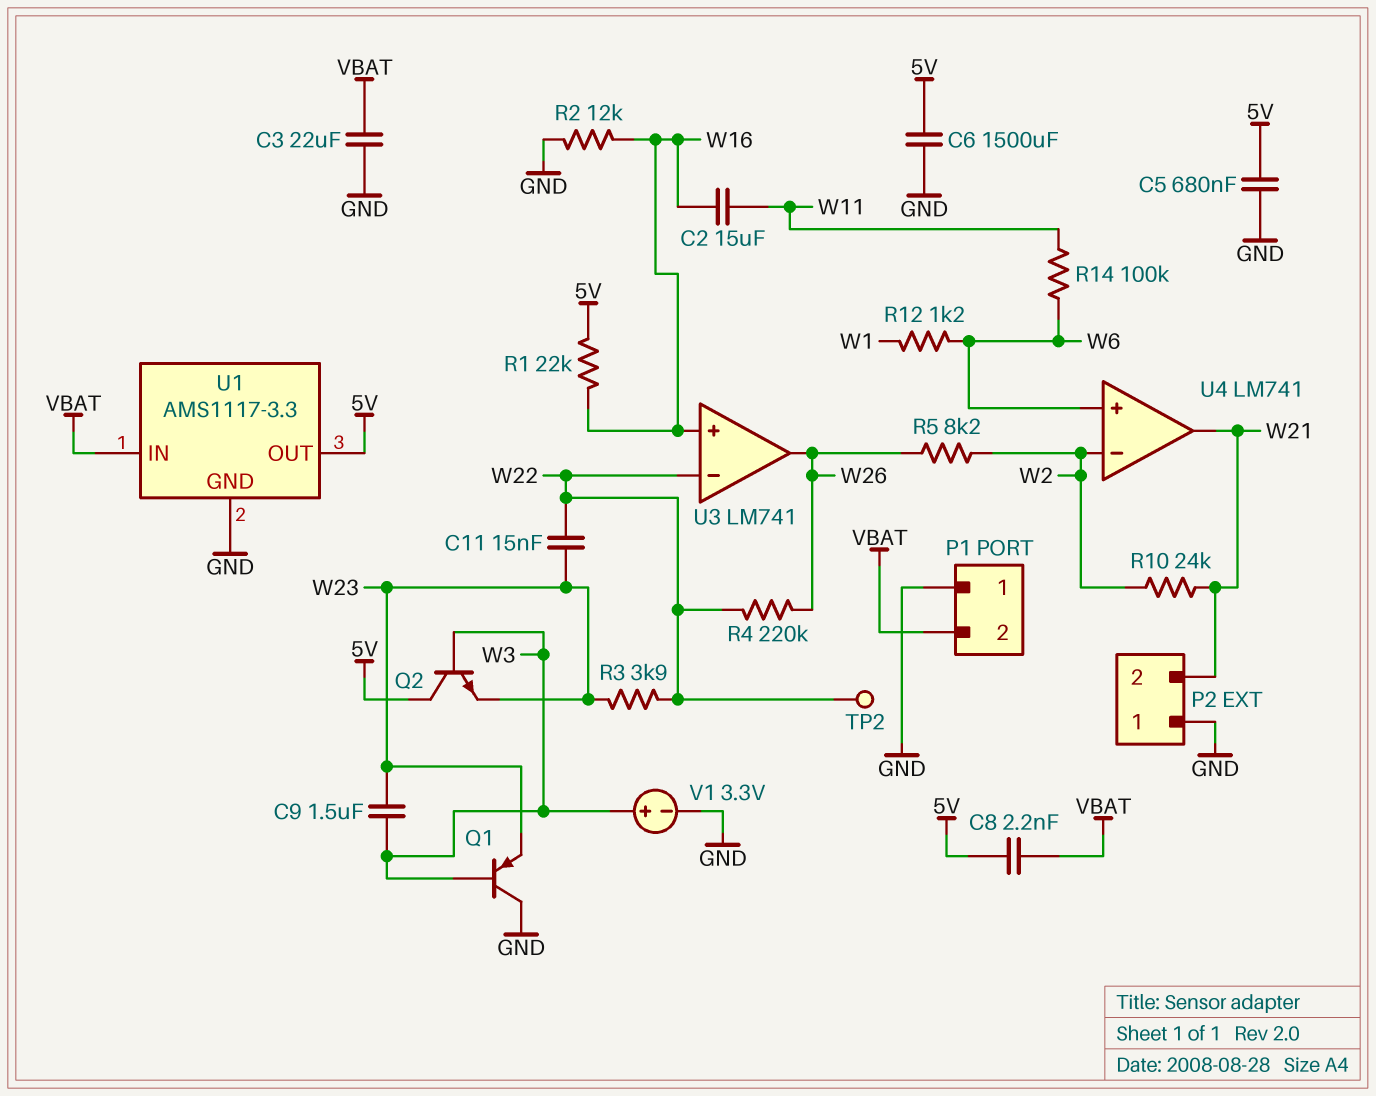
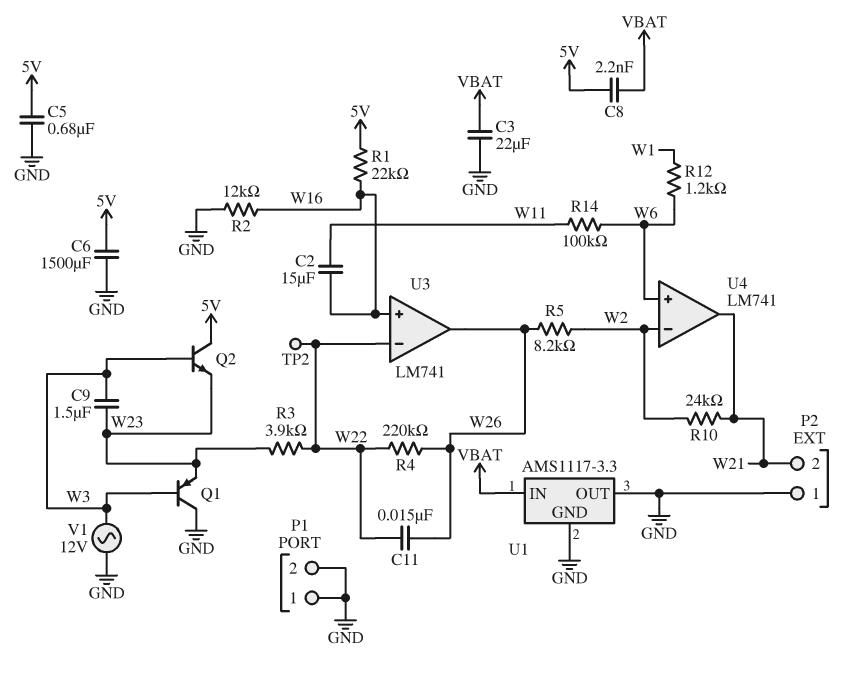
C11: 15nF (W22, W23) -> 15nF (W22, W26)
P1 pin 2: VBAT -> GND
U1 pin OUT: 5V -> GND
V1: 3.3V (plus W3, minus GND) -> AC 12V (GND, W3)

